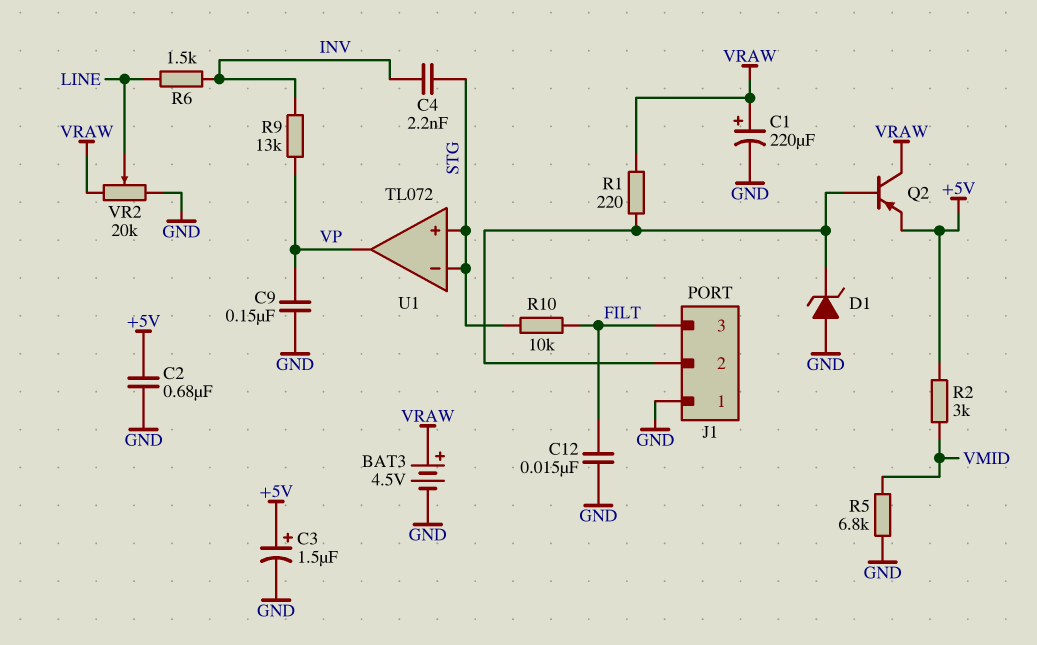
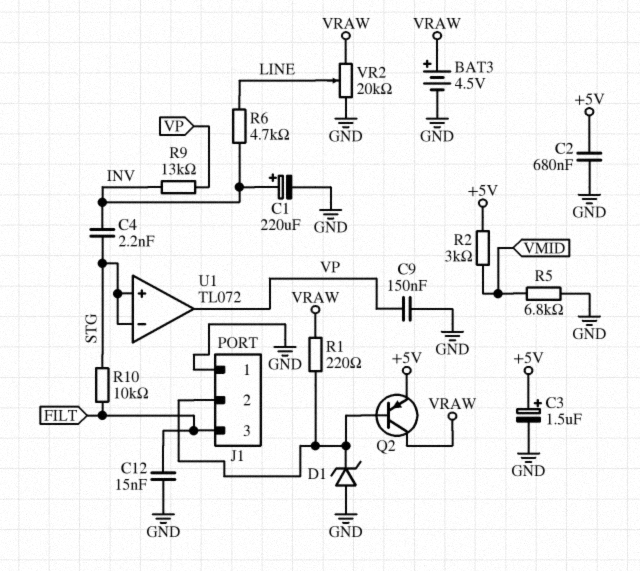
C1: 220uF (plus VRAW, minus GND) -> 220uF (plus INV, minus GND)
R6: 1.5k (INV, LINE) -> 4.7k (INV, LINE)

